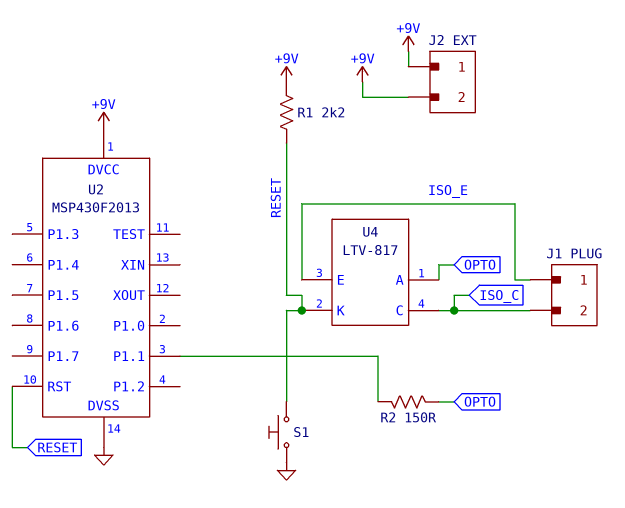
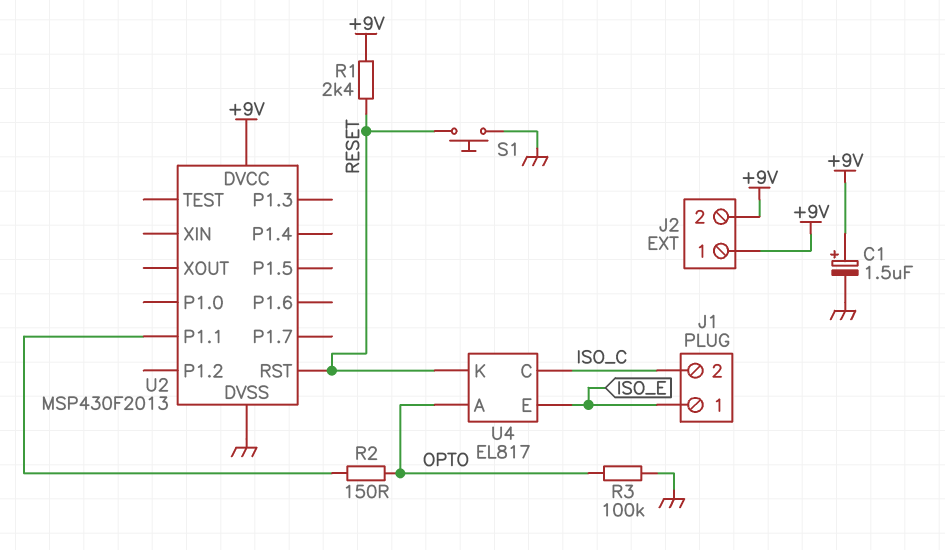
C1: none -> 1.5uF (plus +9V, minus GND)
R1: 2.2k (+9V, RESET) -> 2.4k (+9V, RESET)
R3: none -> 100k (GND, OPTO)
U4: LTV-817 -> EL817

